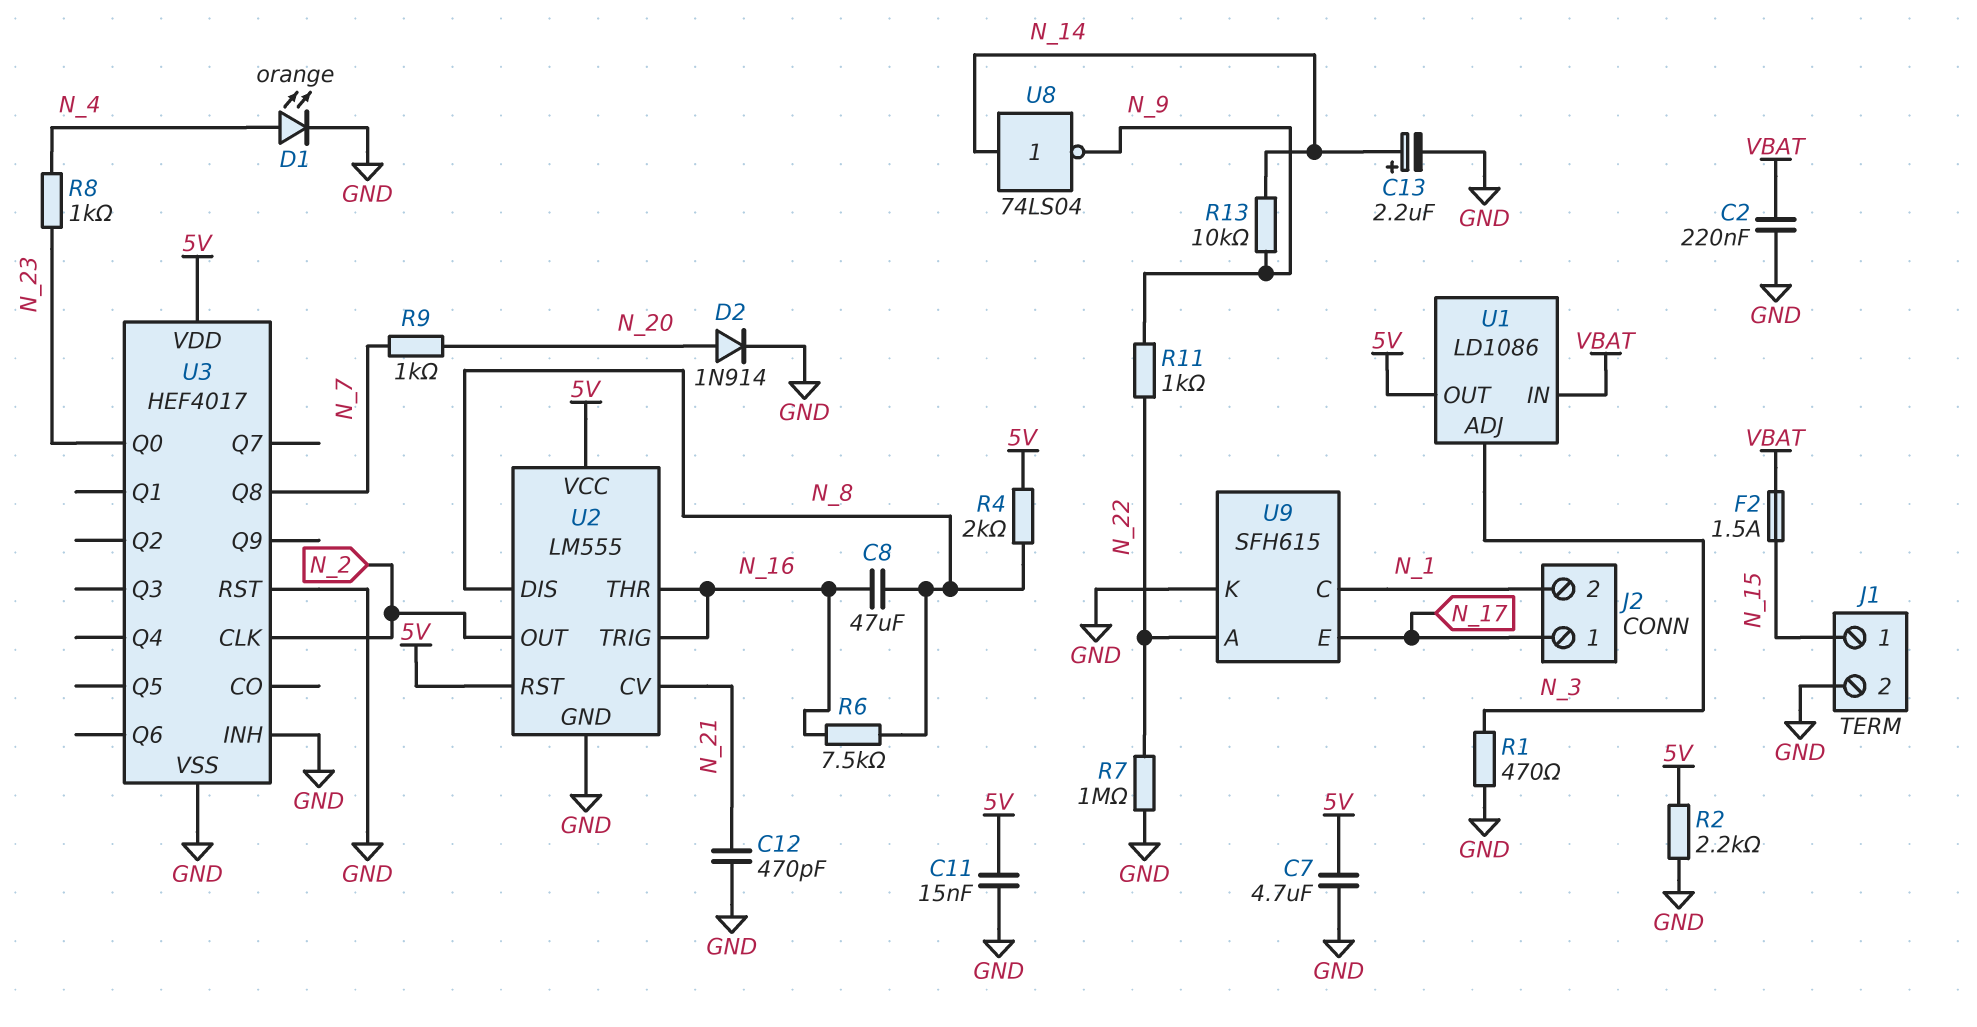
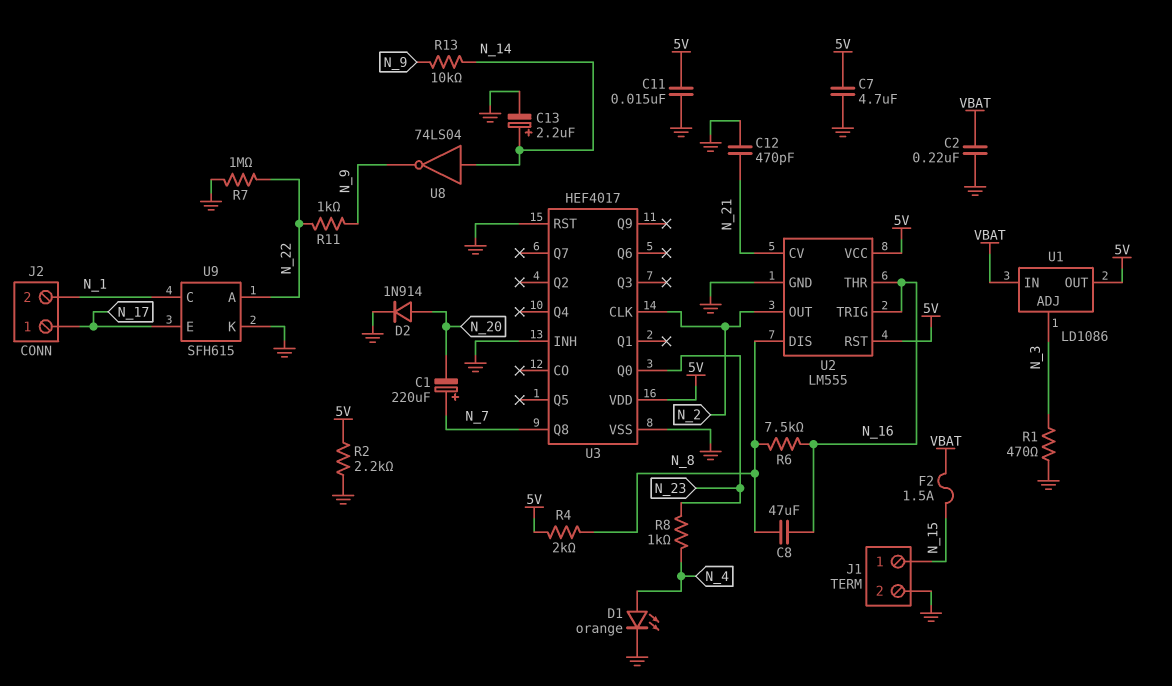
C1: none -> 220uF (plus N_7, minus N_20)
R9: 1k (N_7, N_20) -> none

